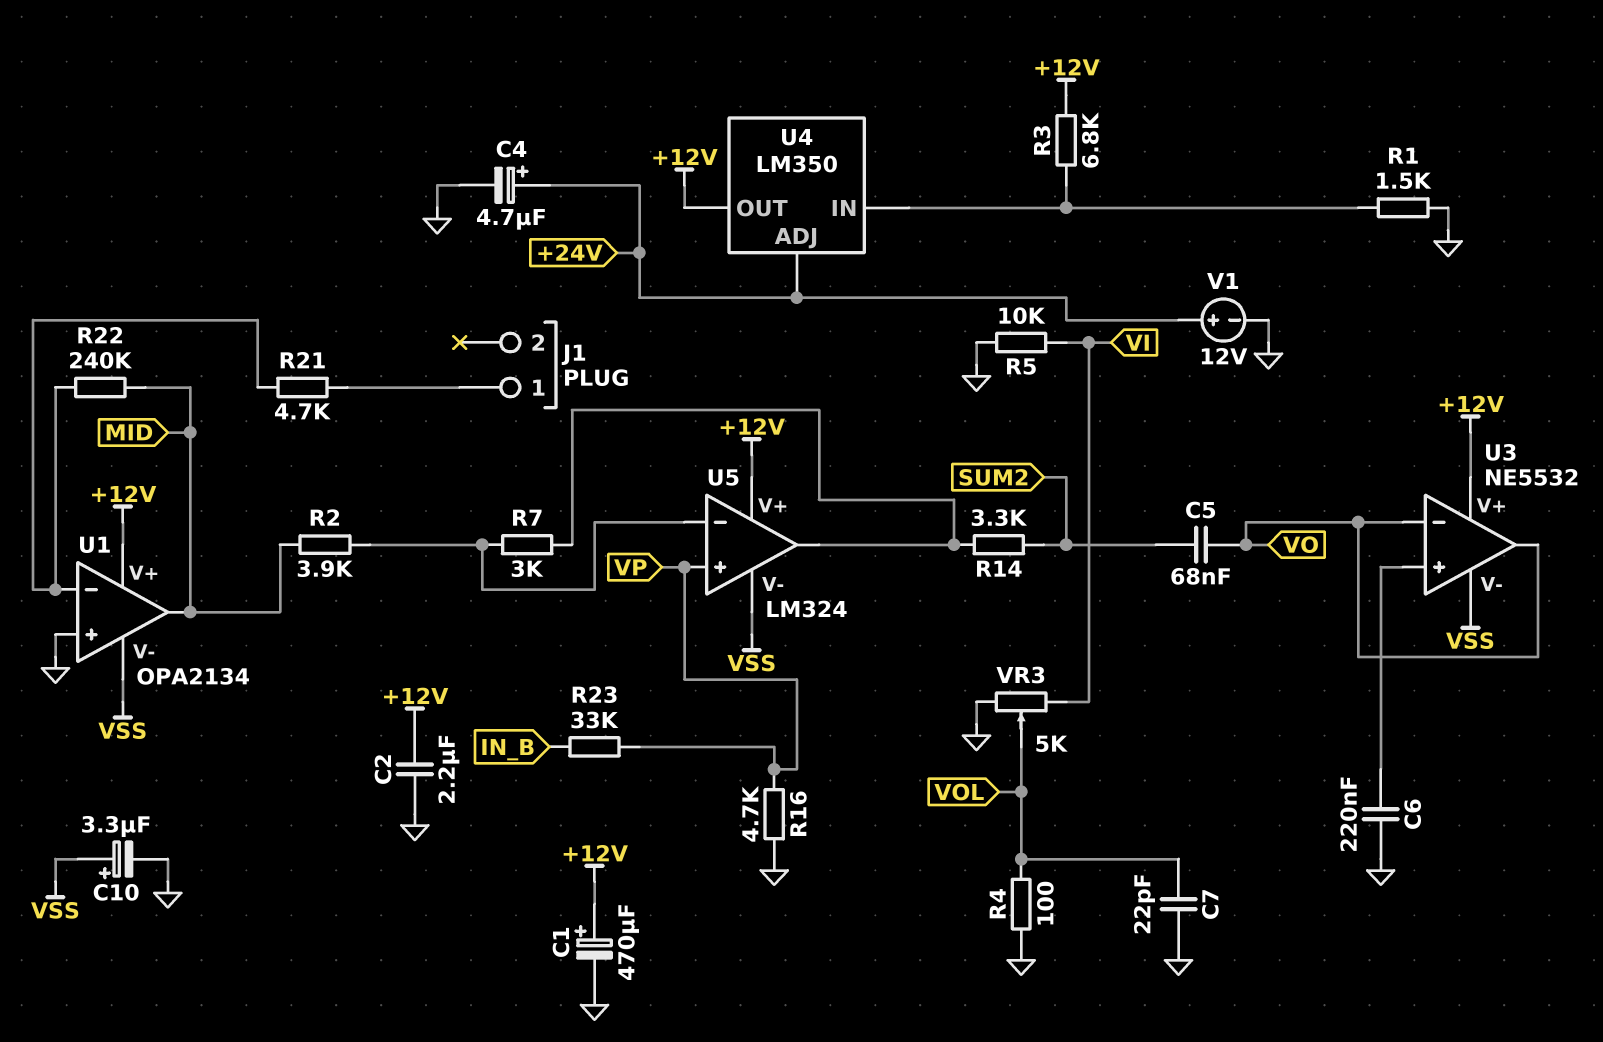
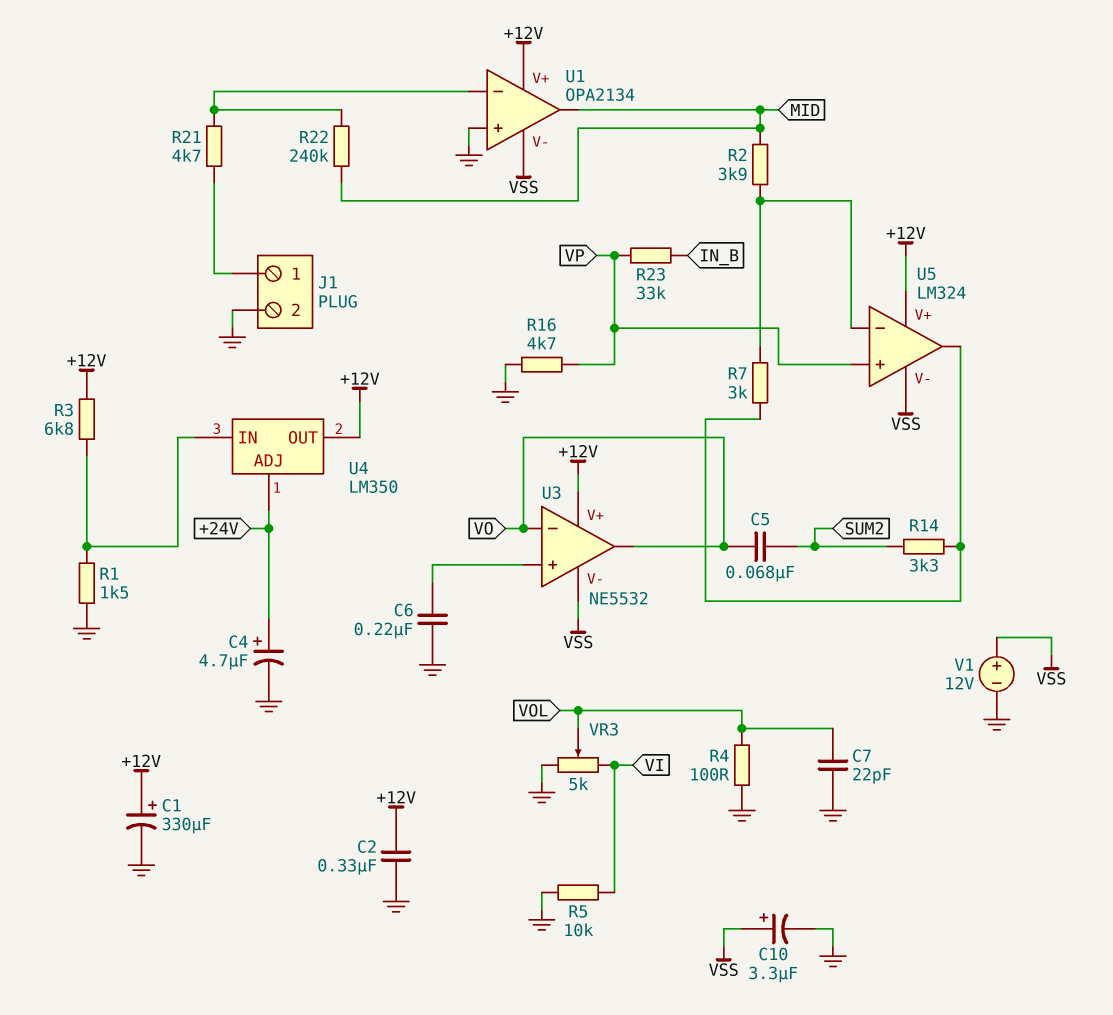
C1: 470uF (plus +12V, minus GND) -> 330uF (plus +12V, minus GND)
C2: 2.2uF (+12V, GND) -> 330nF (+12V, GND)
J1 pin 2: none -> GND
V1: 12V (plus +24V, minus GND) -> 12V (plus VSS, minus GND)

